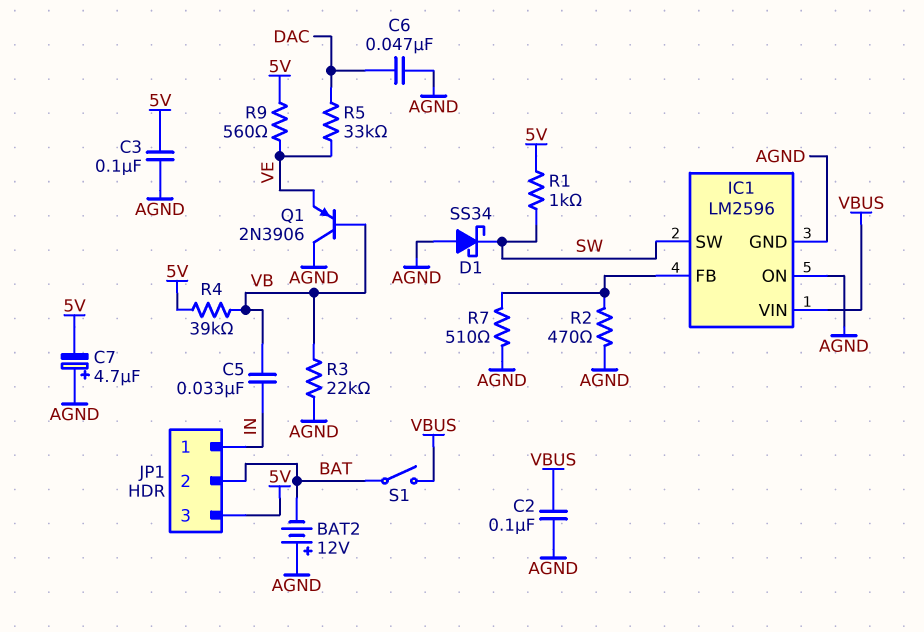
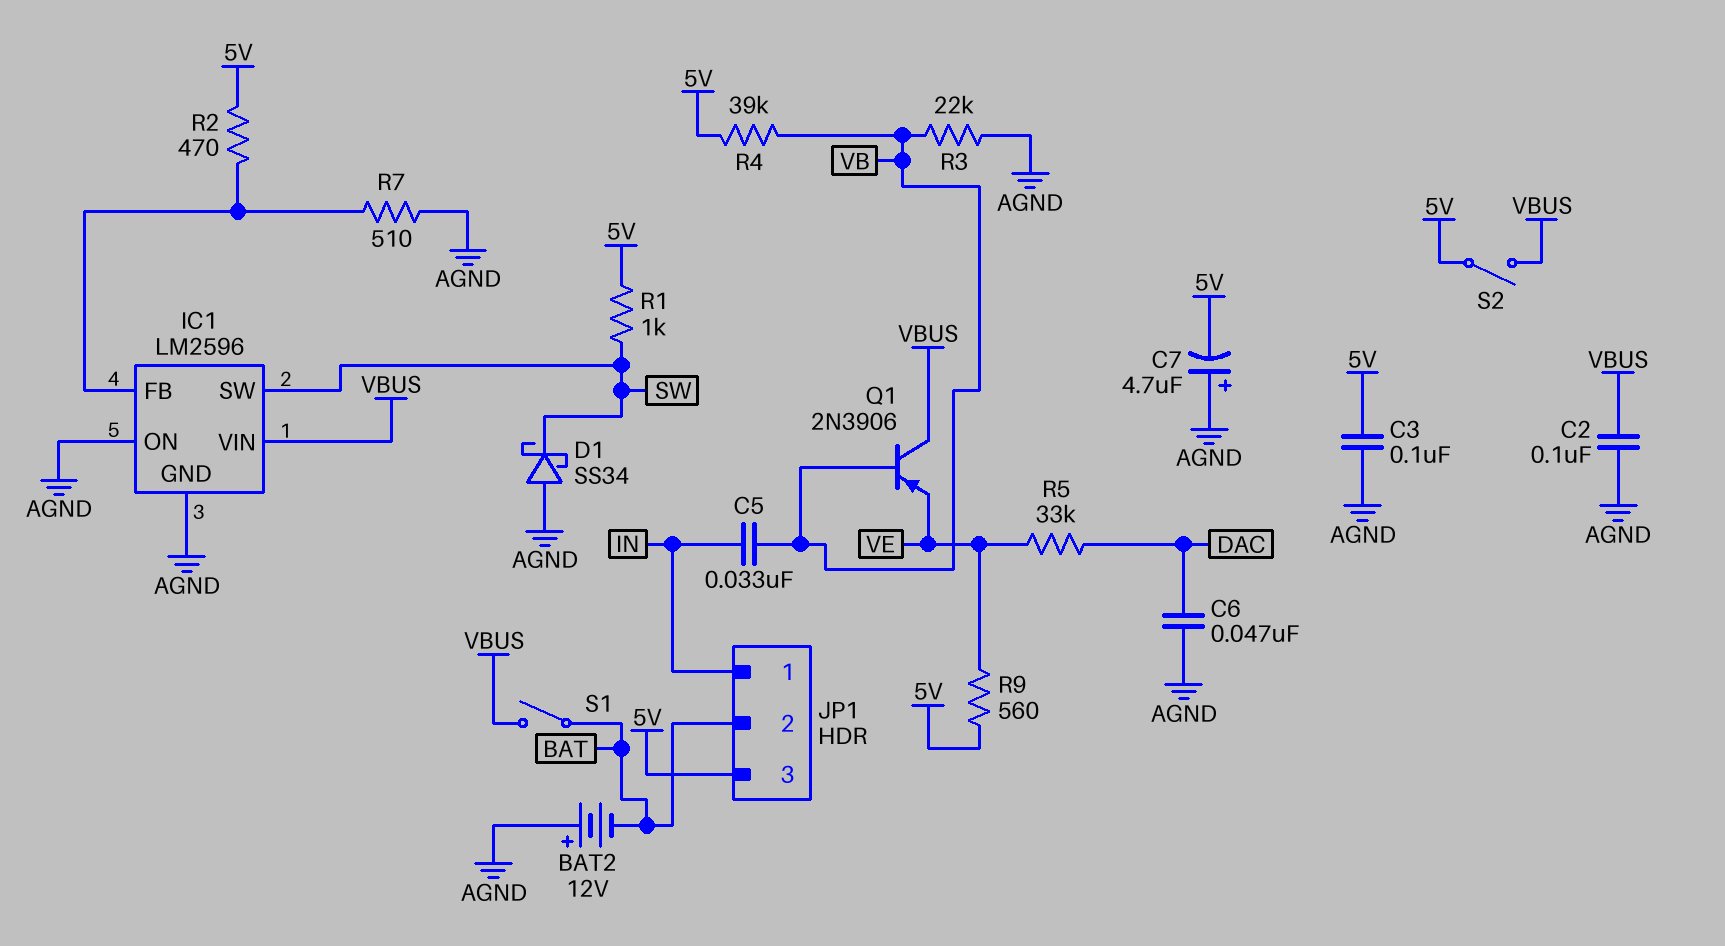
Q1: PNP 2N3906 (B VB, C AGND, E VE) -> PNP 2N3906 (B VB, C VBUS, E VE)
R2: 470 (AGND, IC1/FB) -> 470 (5V, IC1/FB)
S2: none -> switch (5V, VBUS)

